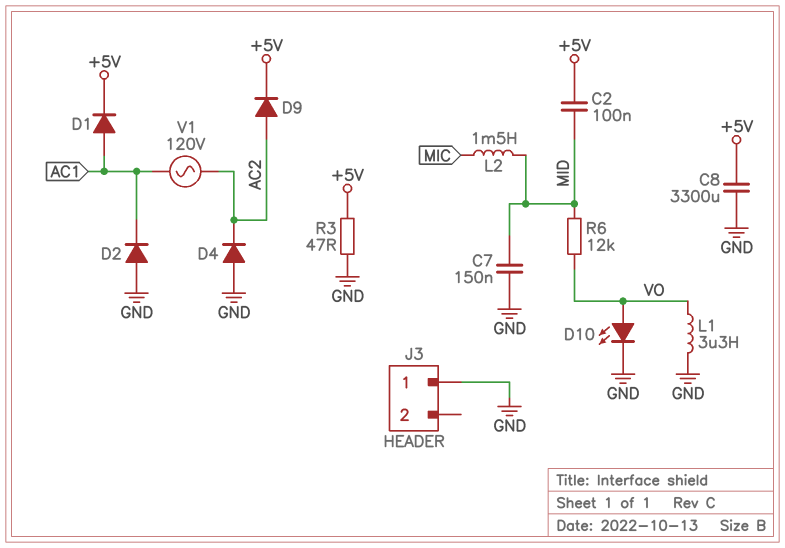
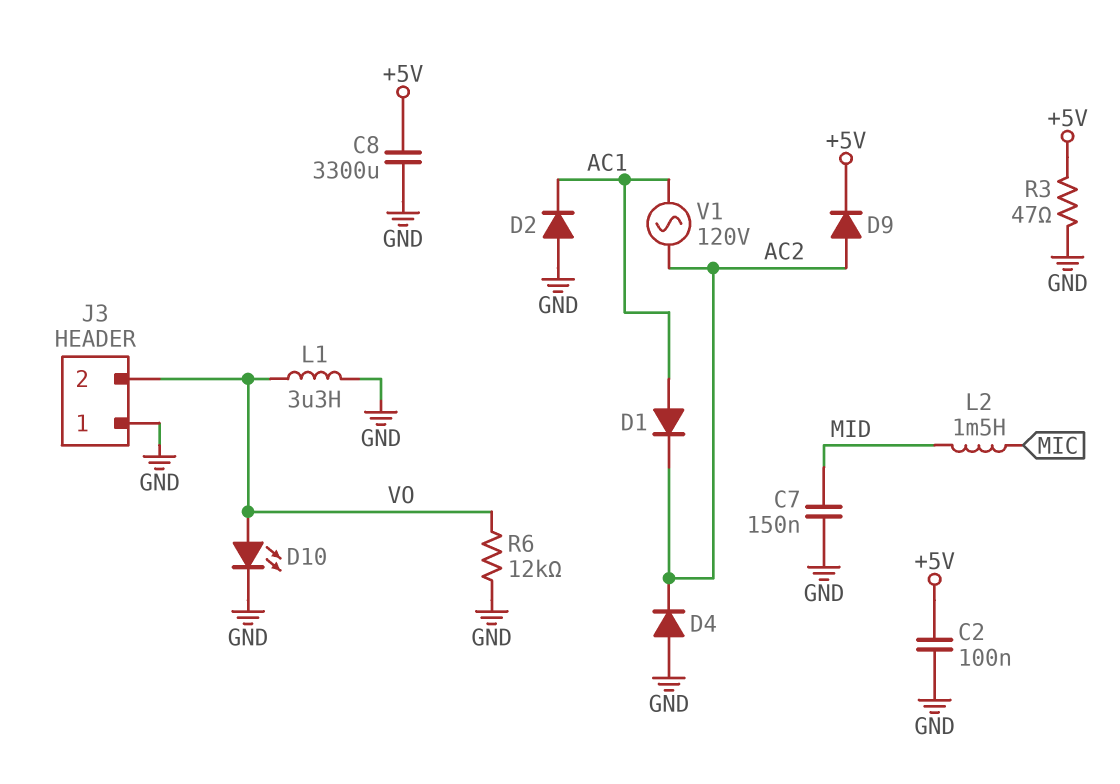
C2: 100nF (+5V, MID) -> 100nF (+5V, GND)
D1: diode (A AC1, K +5V) -> diode (A AC1, K AC2)
J3 pin 2: none -> VO
R6: 12k (MID, VO) -> 12k (GND, VO)

